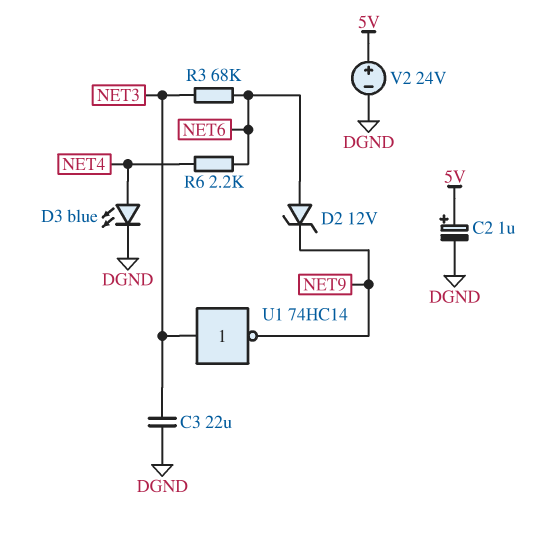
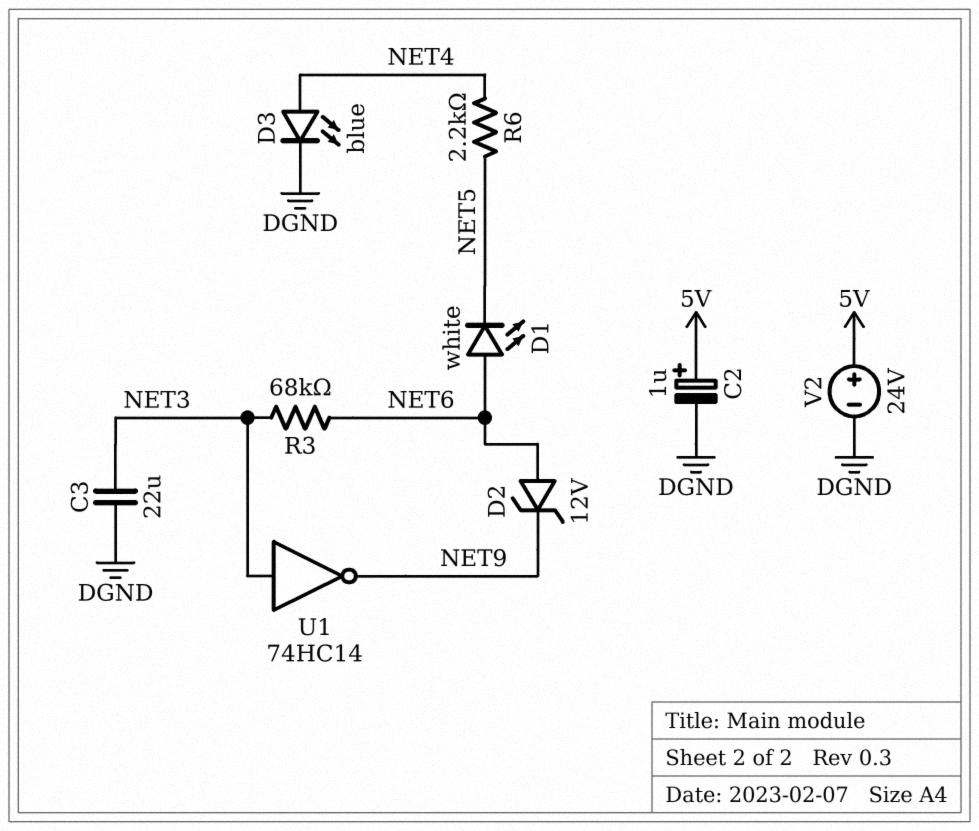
D1: none -> LED white (A NET6, K NET5)
R6: 2.2k (NET4, NET6) -> 2.2k (NET4, NET5)

